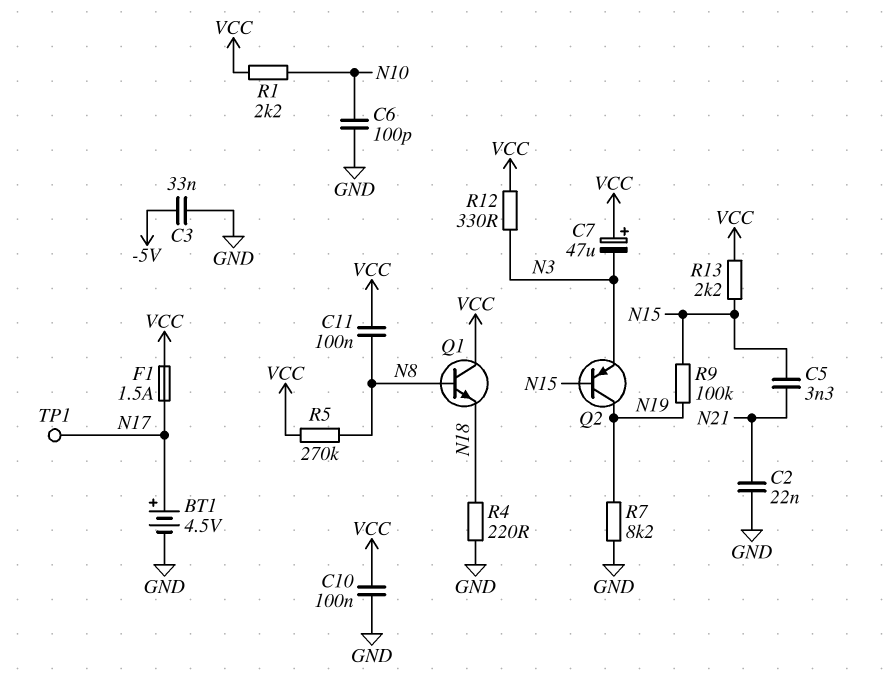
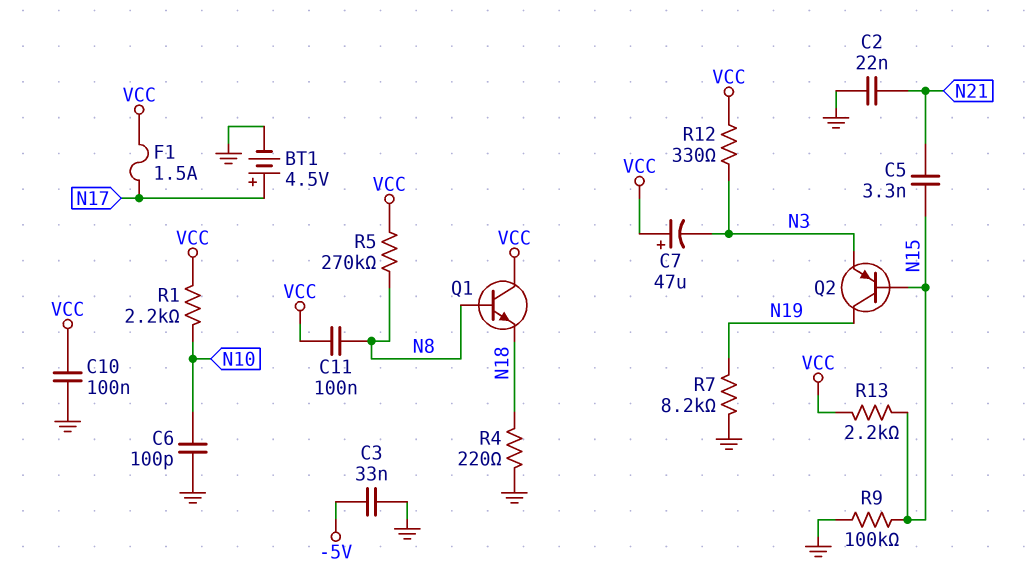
R9: 100k (N15, N19) -> 100k (GND, N15)
TP1: test point (N17) -> none

